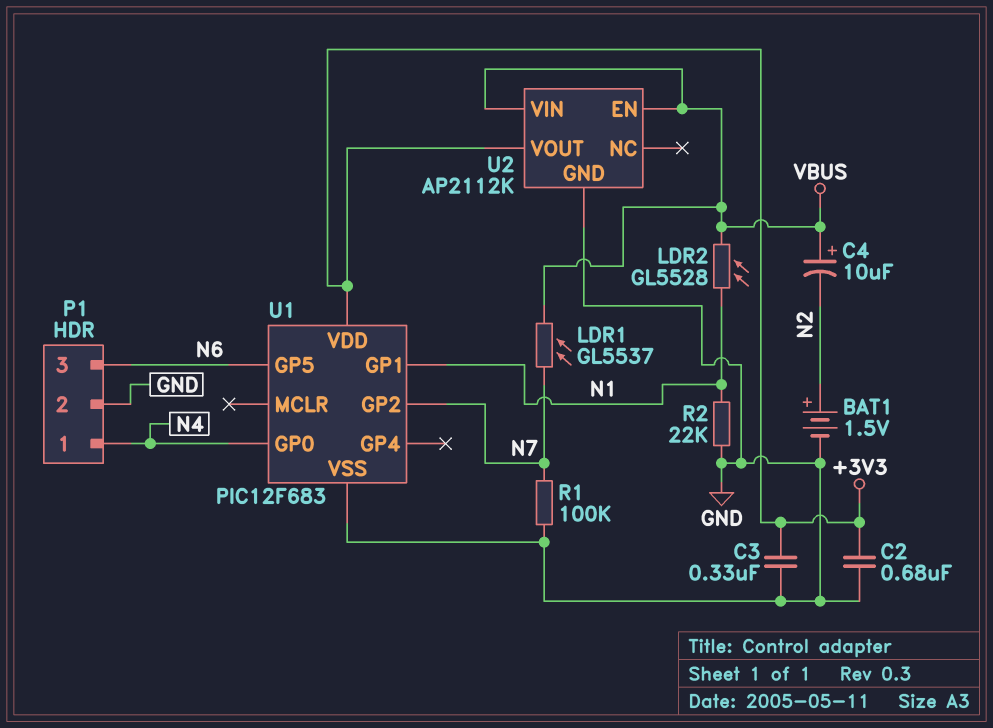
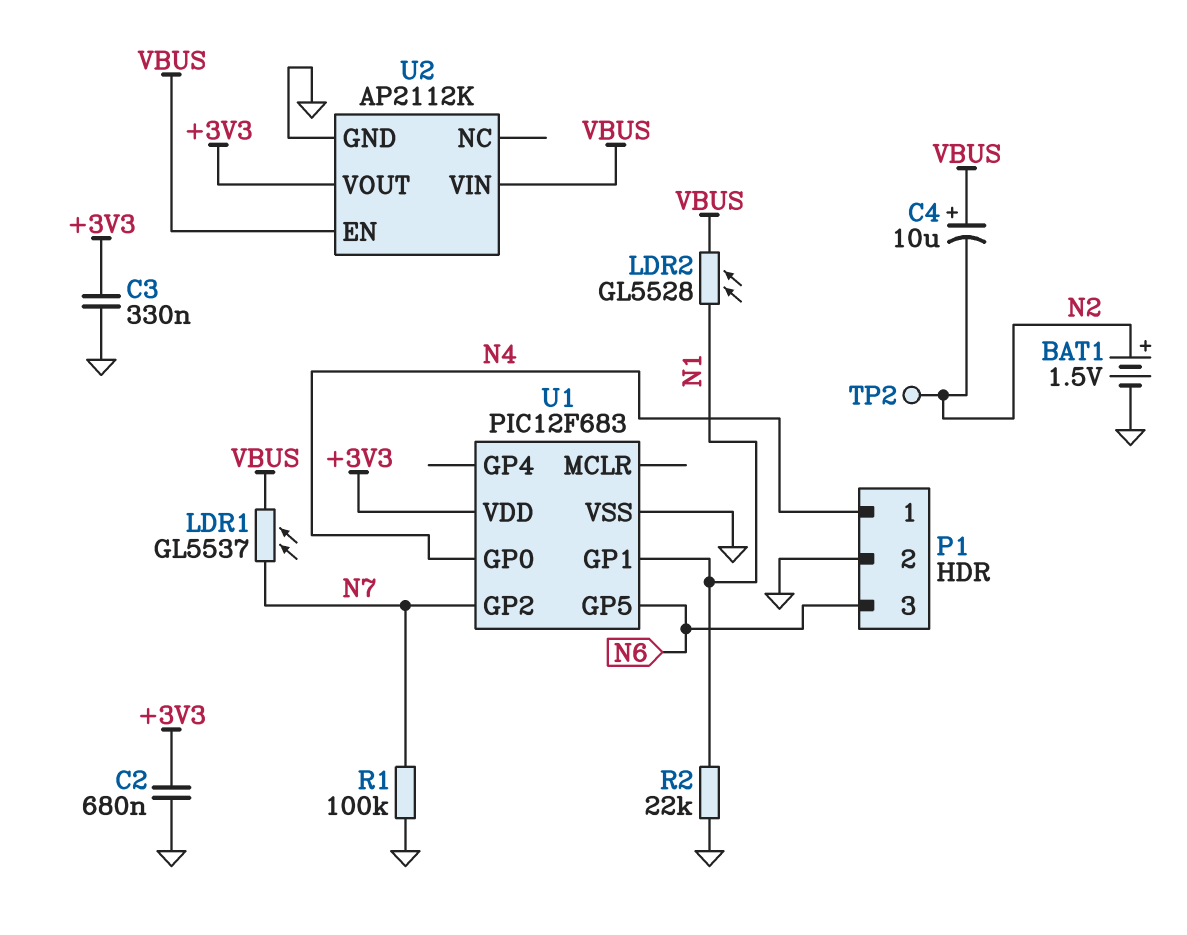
TP2: none -> test point (N2)

